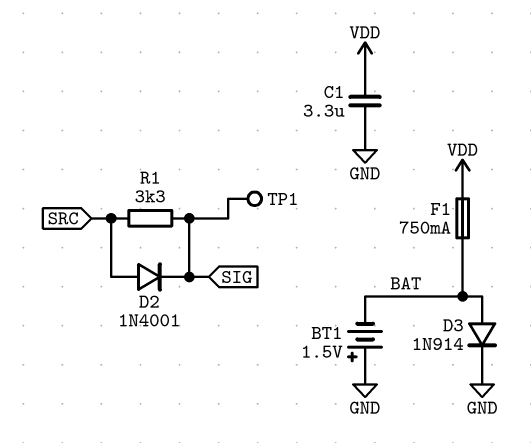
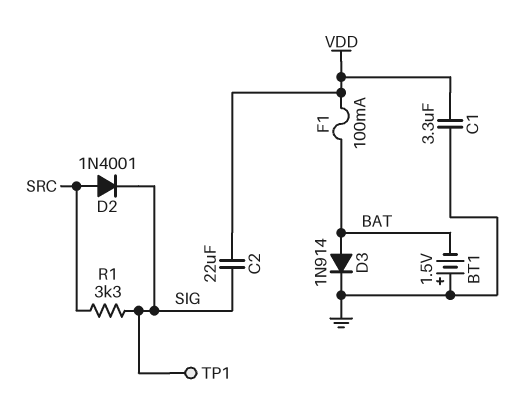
C2: none -> 22uF (SIG, VDD)
F1: 750mA (BAT, VDD) -> 100mA (BAT, VDD)

